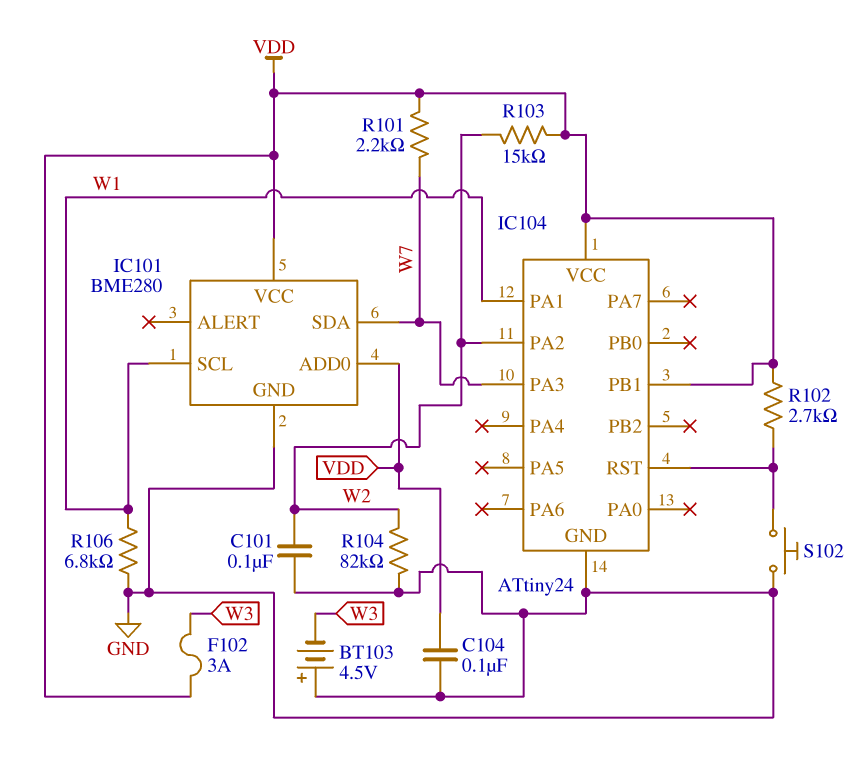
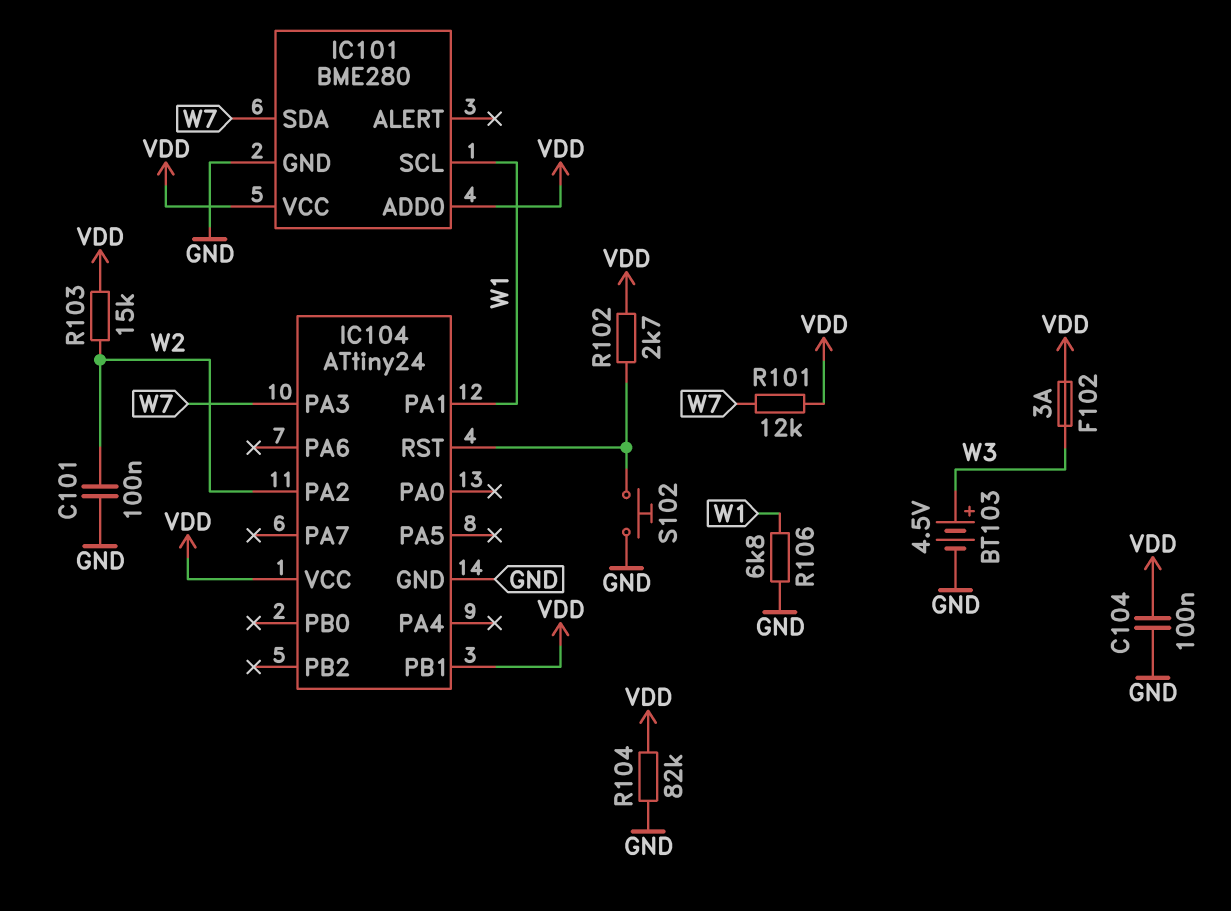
BT103: 4.5V (plus GND, minus W3) -> 4.5V (plus W3, minus GND)
R101: 2.2k (VDD, W7) -> 12k (VDD, W7)
R104: 82k (GND, W2) -> 82k (GND, VDD)

